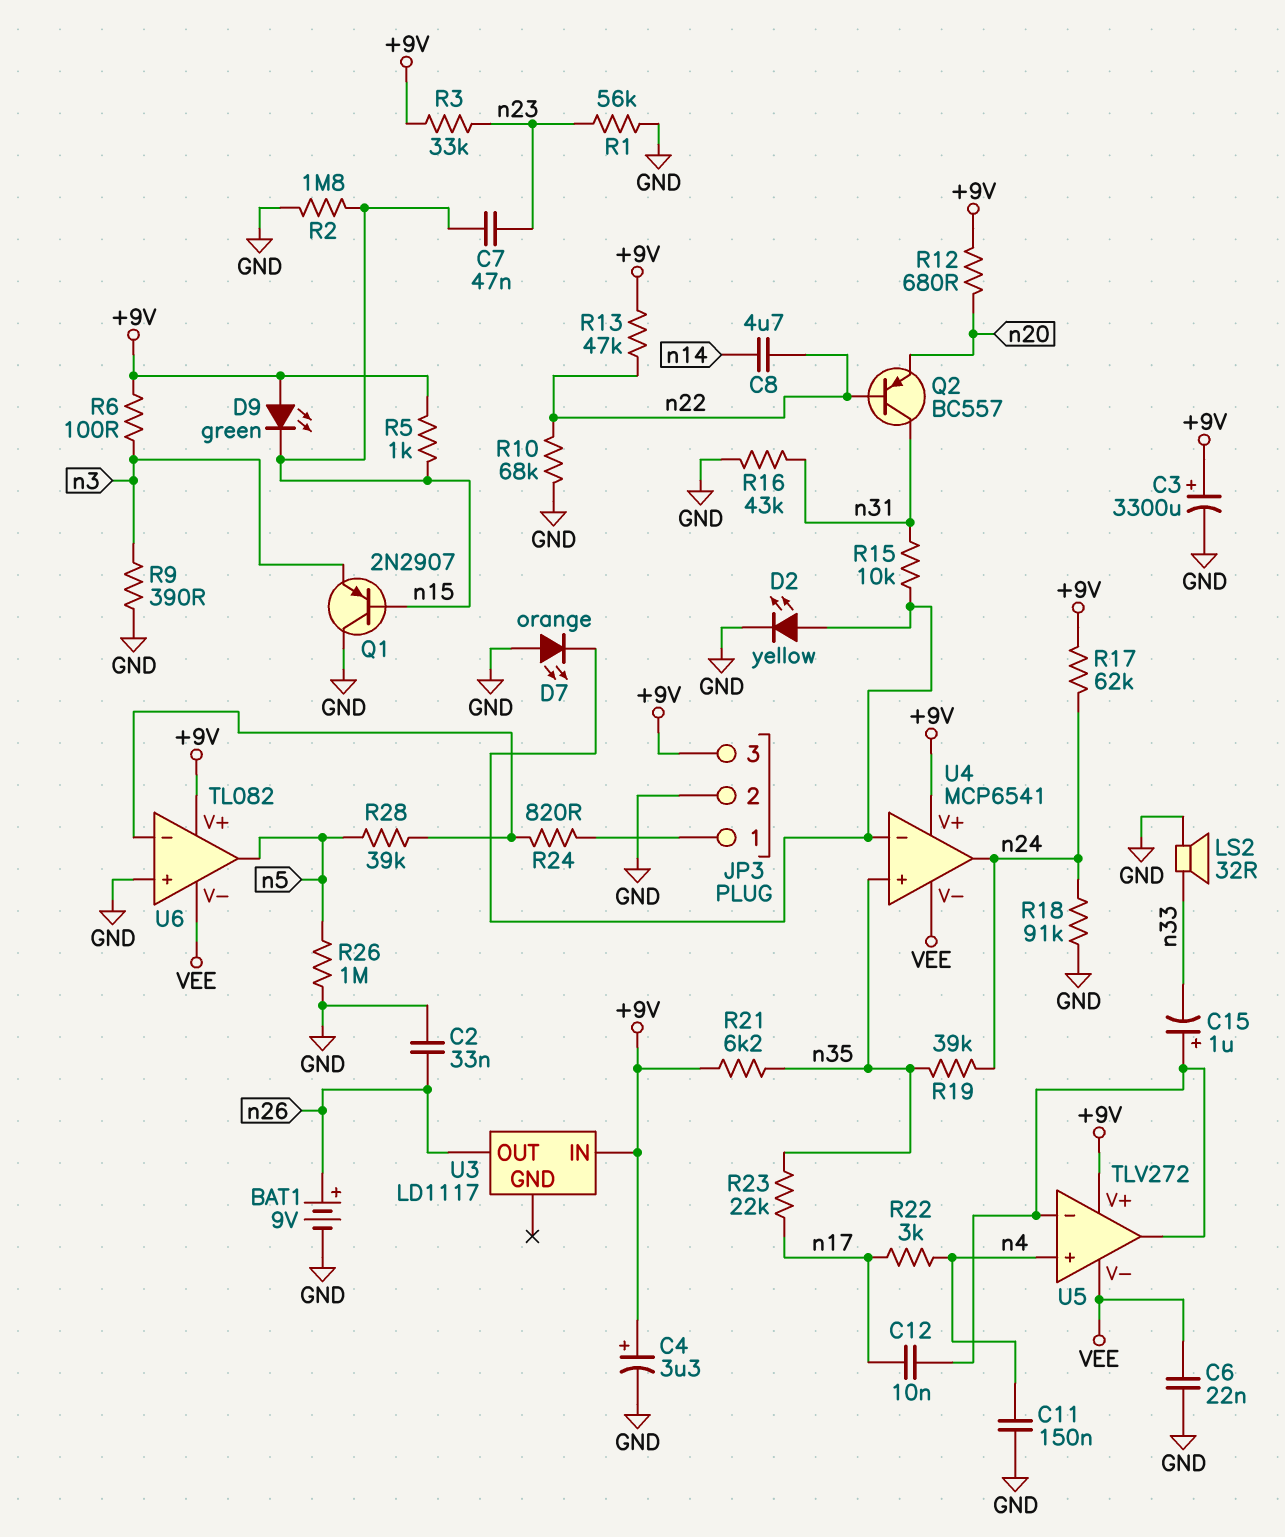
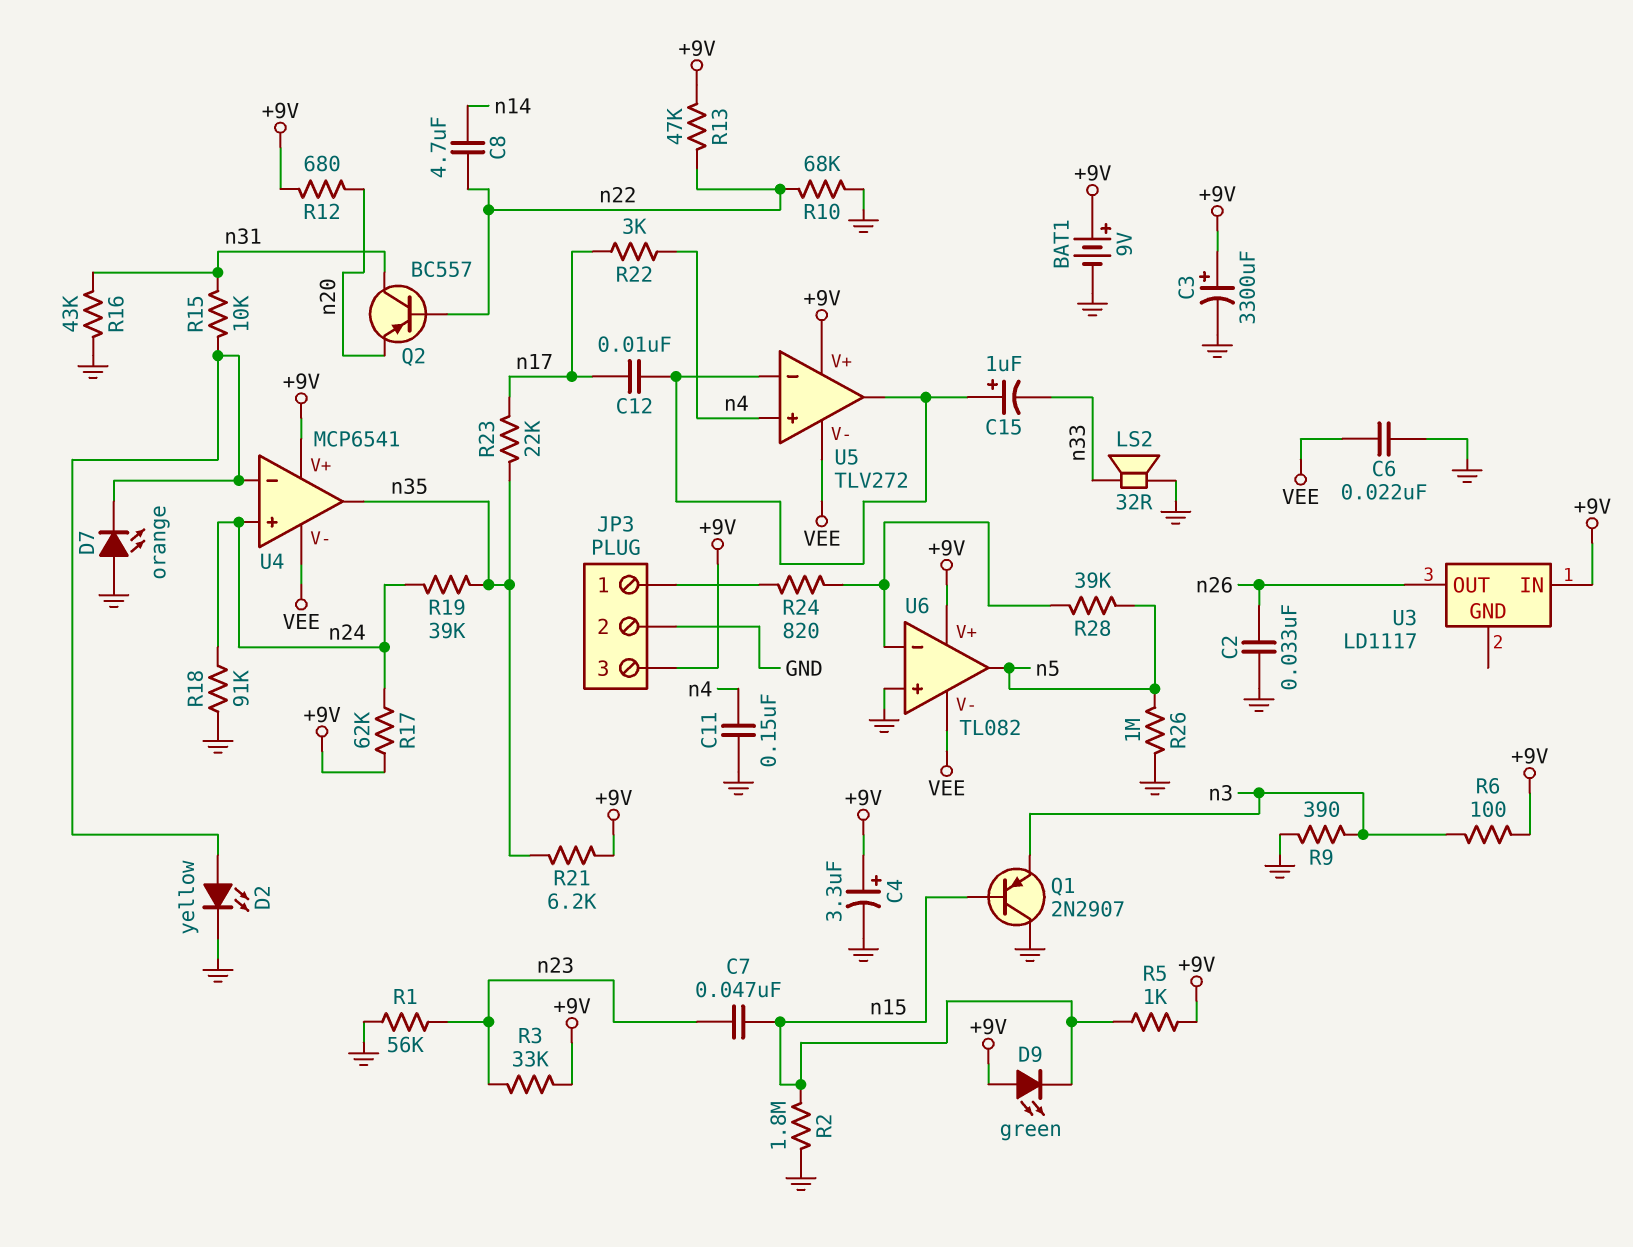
BAT1: 9V (plus n26, minus GND) -> 9V (plus +9V, minus GND)
U4 pin in+: n35 -> n24
U4 pin out: n24 -> n35

